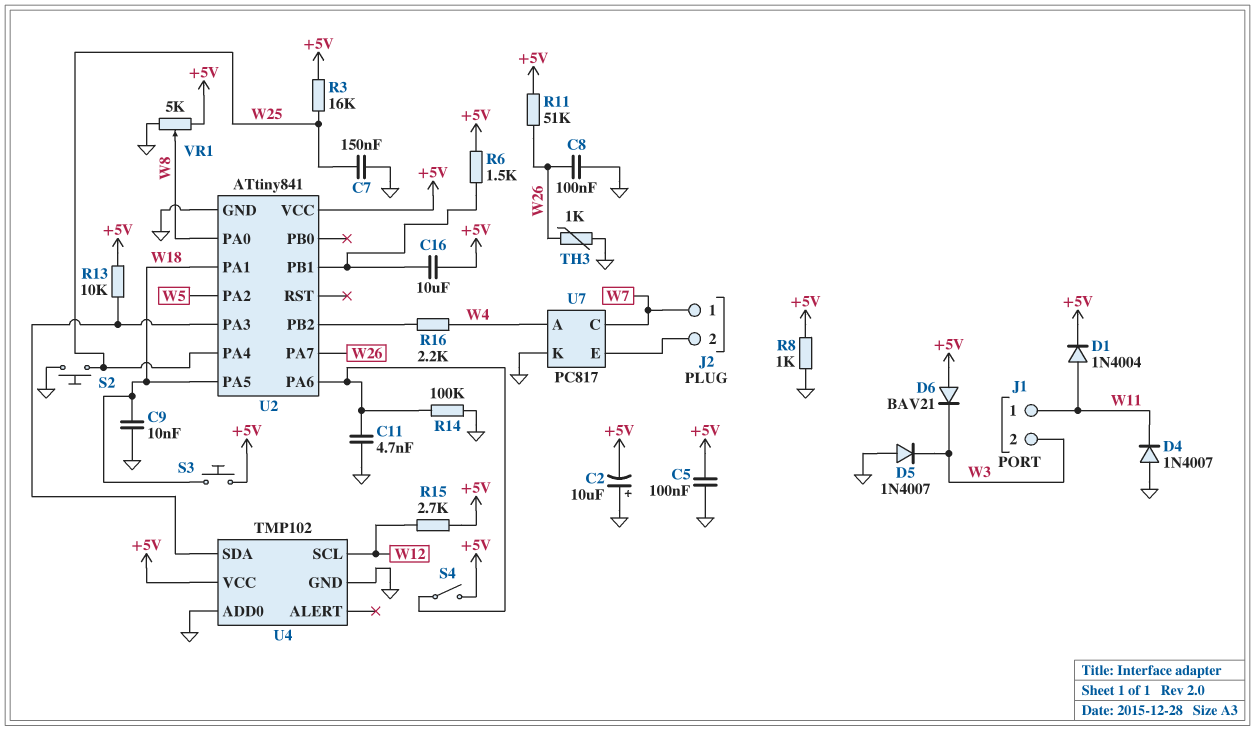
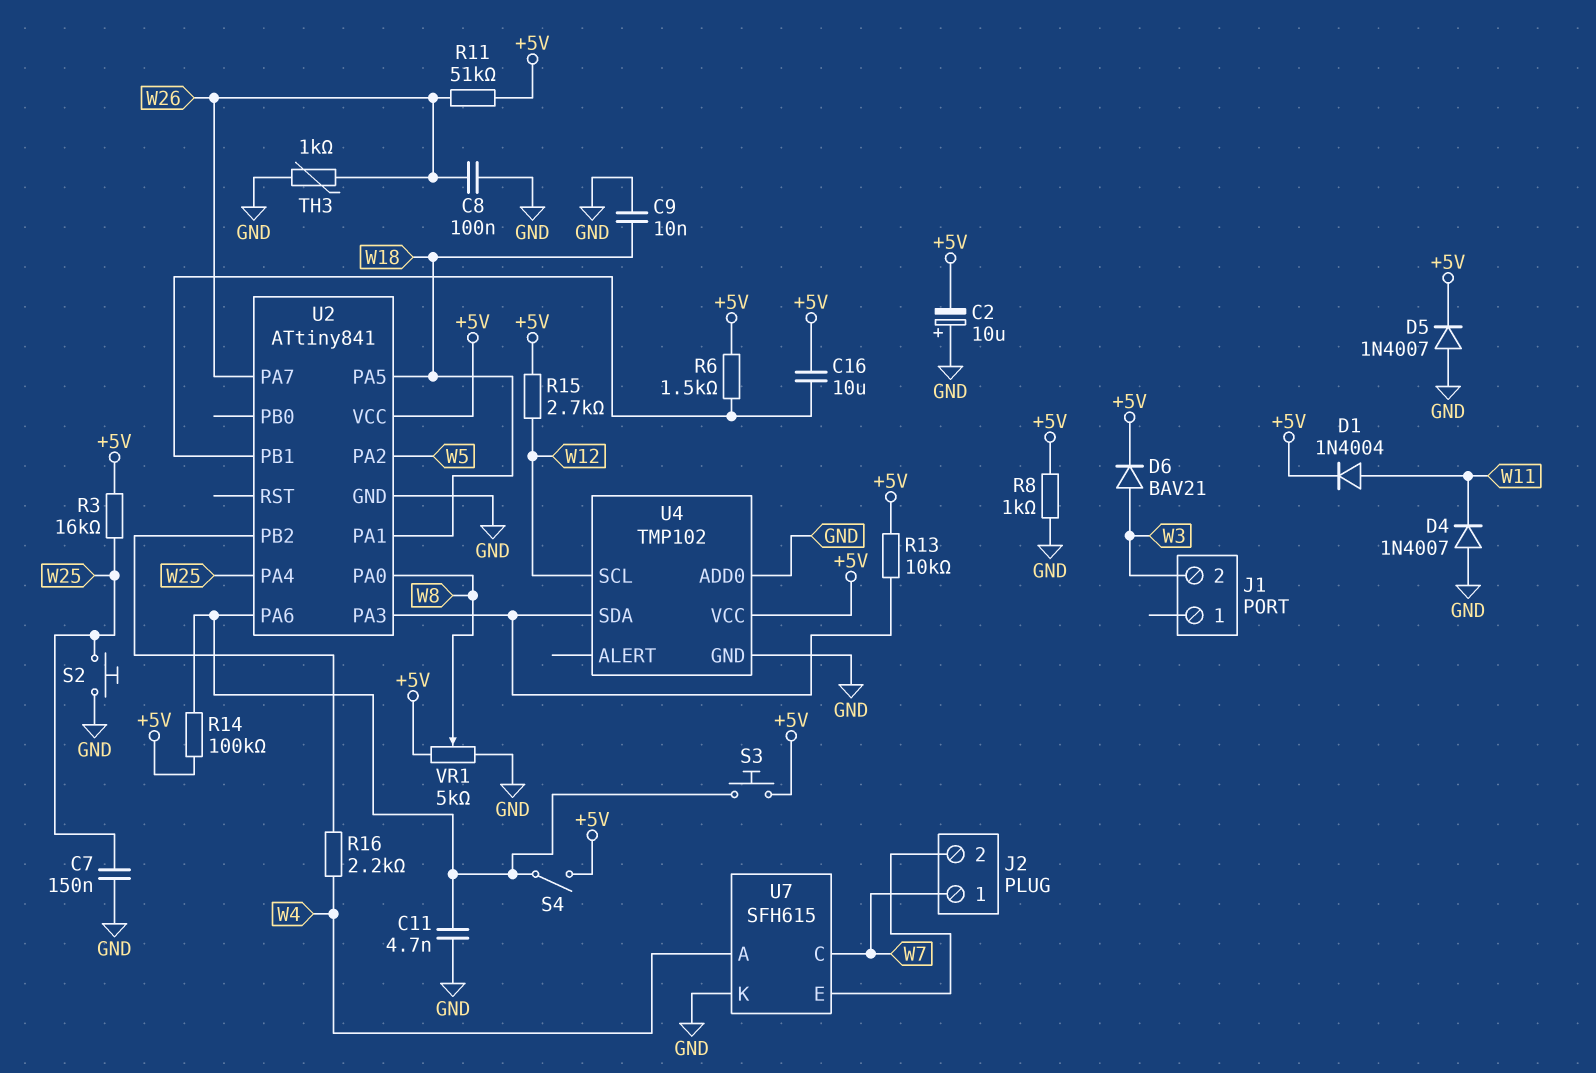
C5: 100nF (+5V, GND) -> none
D5: diode 1N4007 (A GND, K W3) -> diode 1N4007 (A GND, K +5V)
D6: diode BAV21 (A +5V, K W3) -> diode BAV21 (A W3, K +5V)
J1 pin 1: W11 -> none
R14: 100k (GND, U2/PA6) -> 100k (+5V, U2/PA6)
S3: button (+5V, W18) -> button (+5V, U2/PA6)
U7: PC817 -> SFH615

